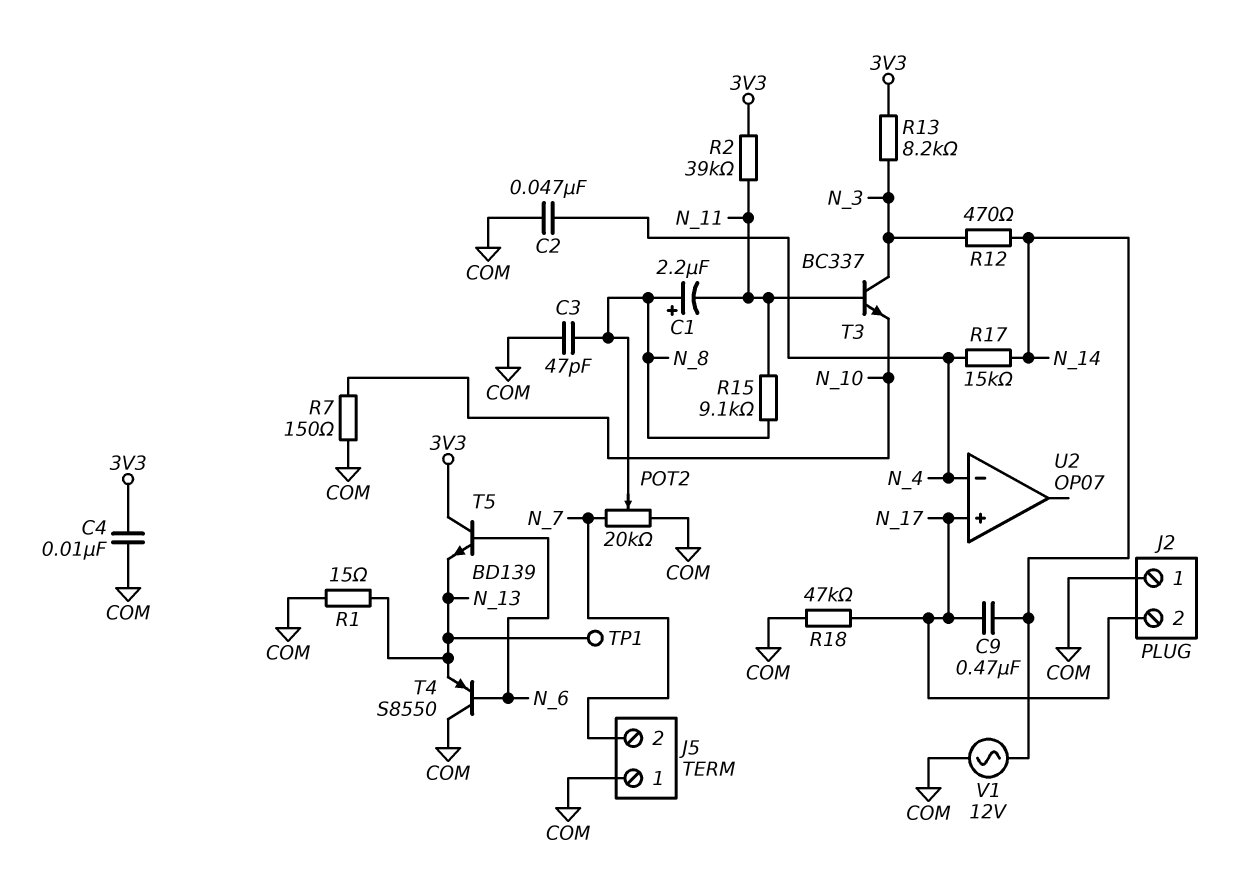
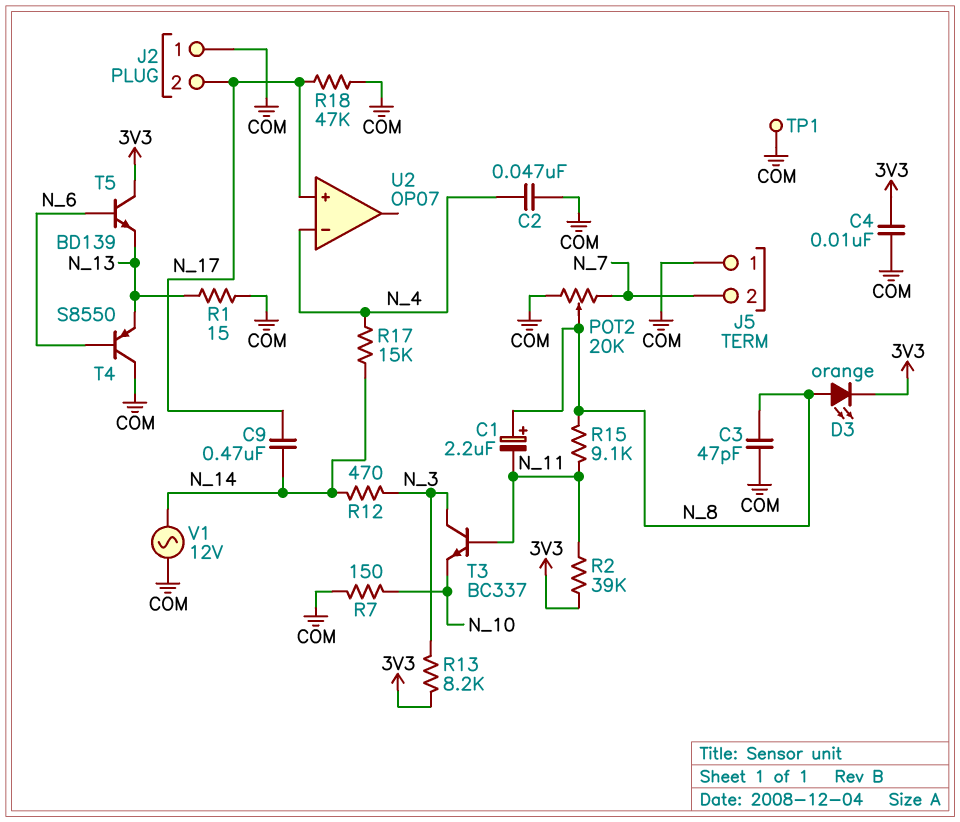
D3: none -> LED orange (A N_8, K 3V3)
TP1: test point (N_13) -> test point (COM)

